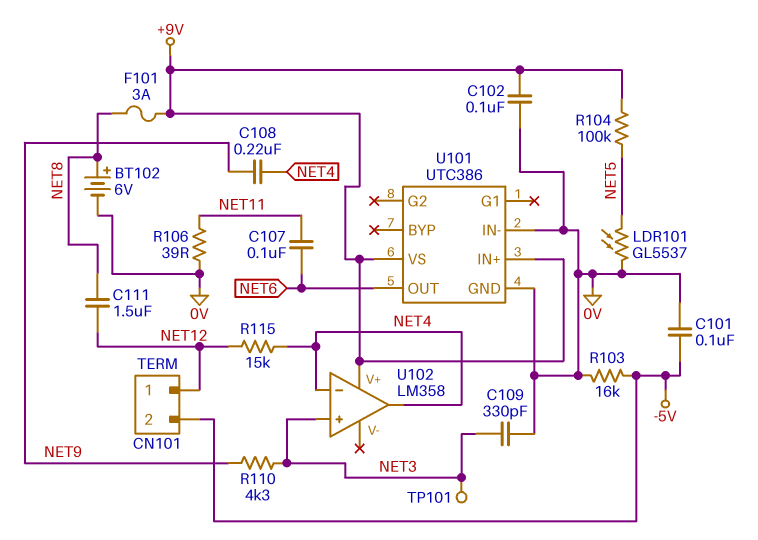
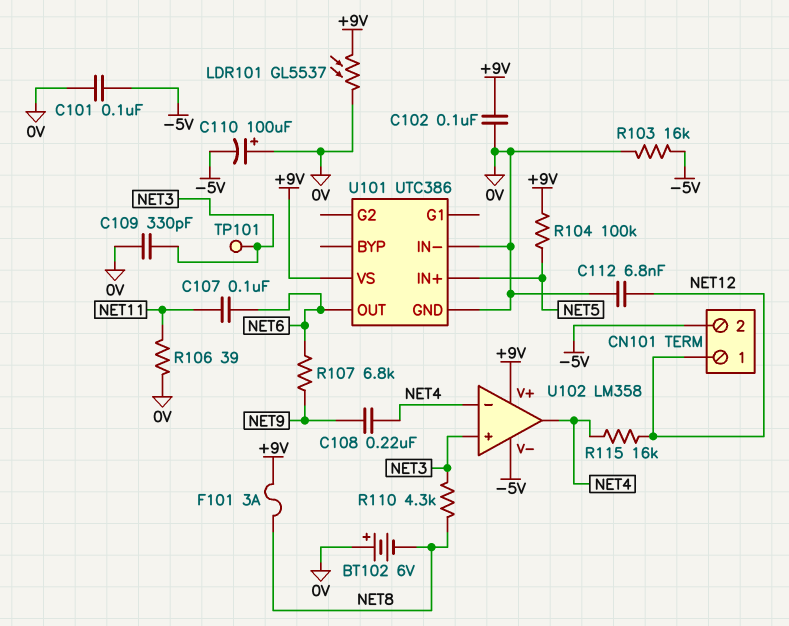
BT102: 6V (plus NET8, minus 0V) -> 6V (plus 0V, minus NET8)
C110: none -> 100uF (plus 0V, minus -5V)
C111: 1.5uF (NET8, NET12) -> none
C112: none -> 6.8nF (0V, NET12)
LDR101: GL5537 (0V, NET5) -> GL5537 (+9V, 0V)
R107: none -> 6.8k (NET6, NET9)
R110: 4.3k (NET3, NET9) -> 4.3k (NET3, NET8)
R115: 15k (NET4, NET12) -> 16k (NET4, NET12)
U101 pin IN+: +9V -> NET5
U102 pin V-: none -> -5V

